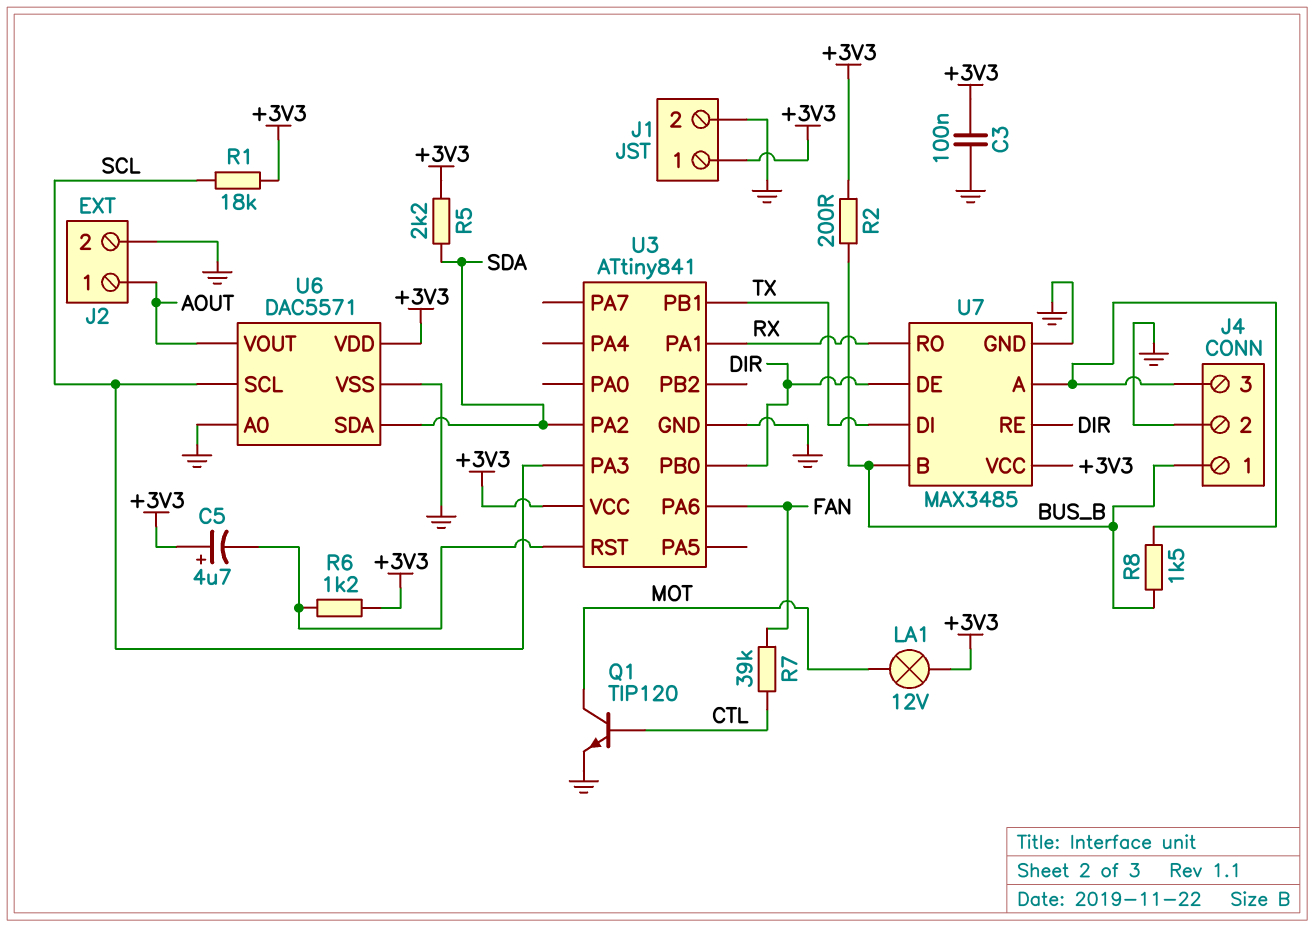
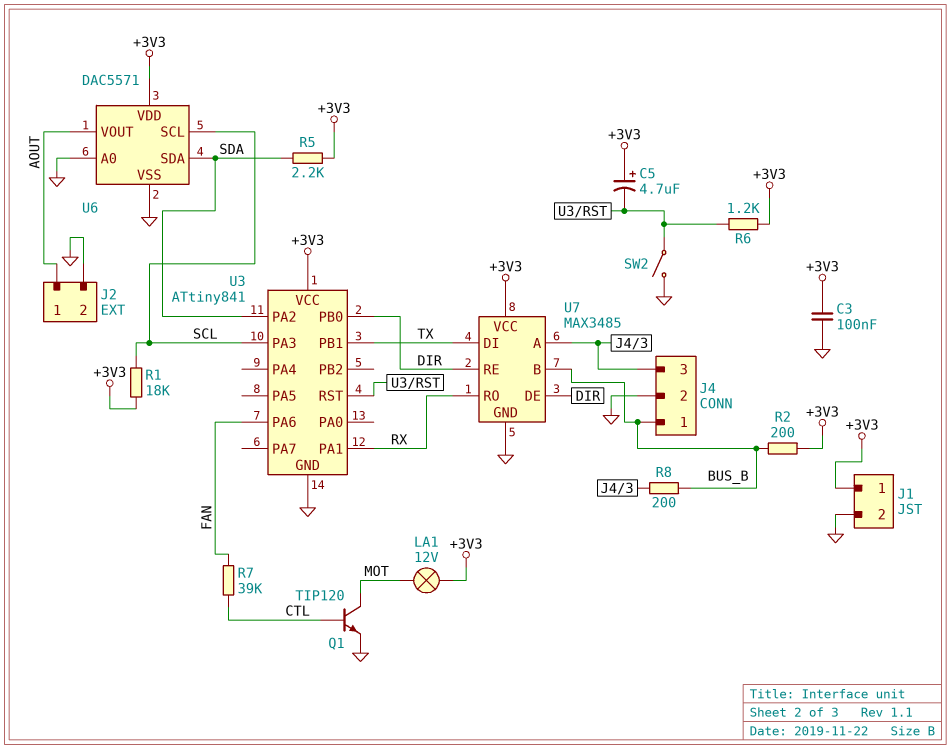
R8: 1.5k (BUS_B, J4/3) -> 200 (BUS_B, J4/3)
SW2: none -> switch (GND, U3/RST)

